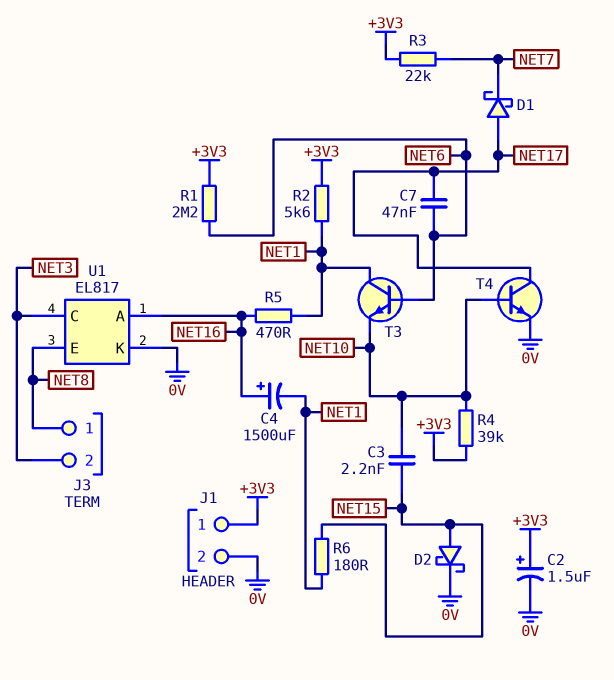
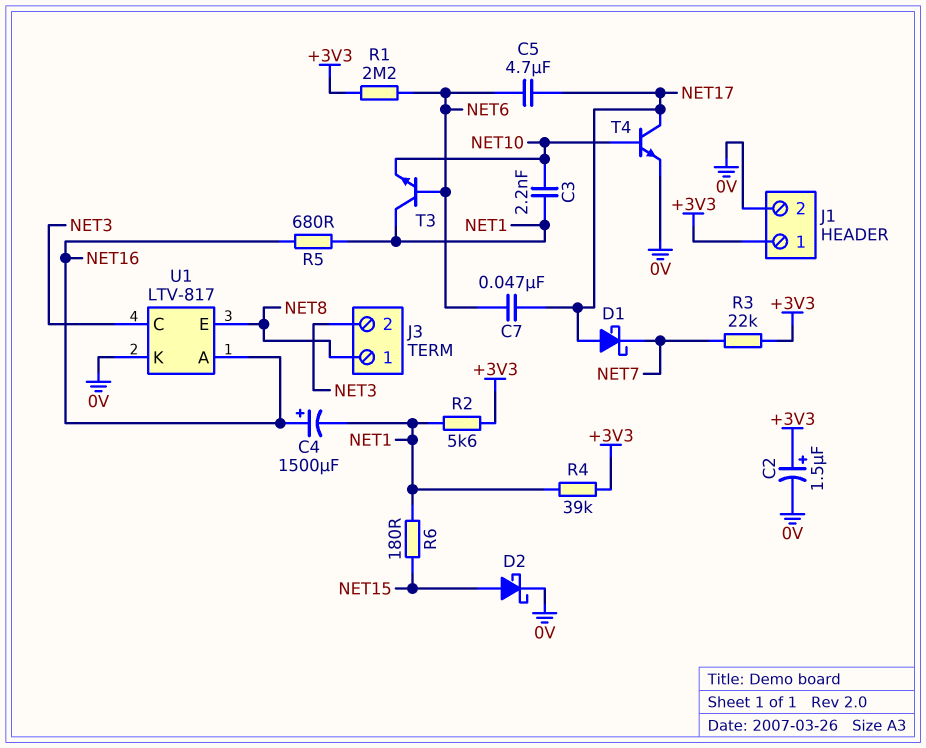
C3: 2.2nF (NET10, NET15) -> 2.2nF (NET1, NET10)
C5: none -> 4.7uF (NET6, NET17)
R4: 39k (+3V3, NET10) -> 39k (+3V3, NET1)
R5: 470 (NET1, NET16) -> 680 (NET1, NET16)
U1: EL817 -> LTV-817

